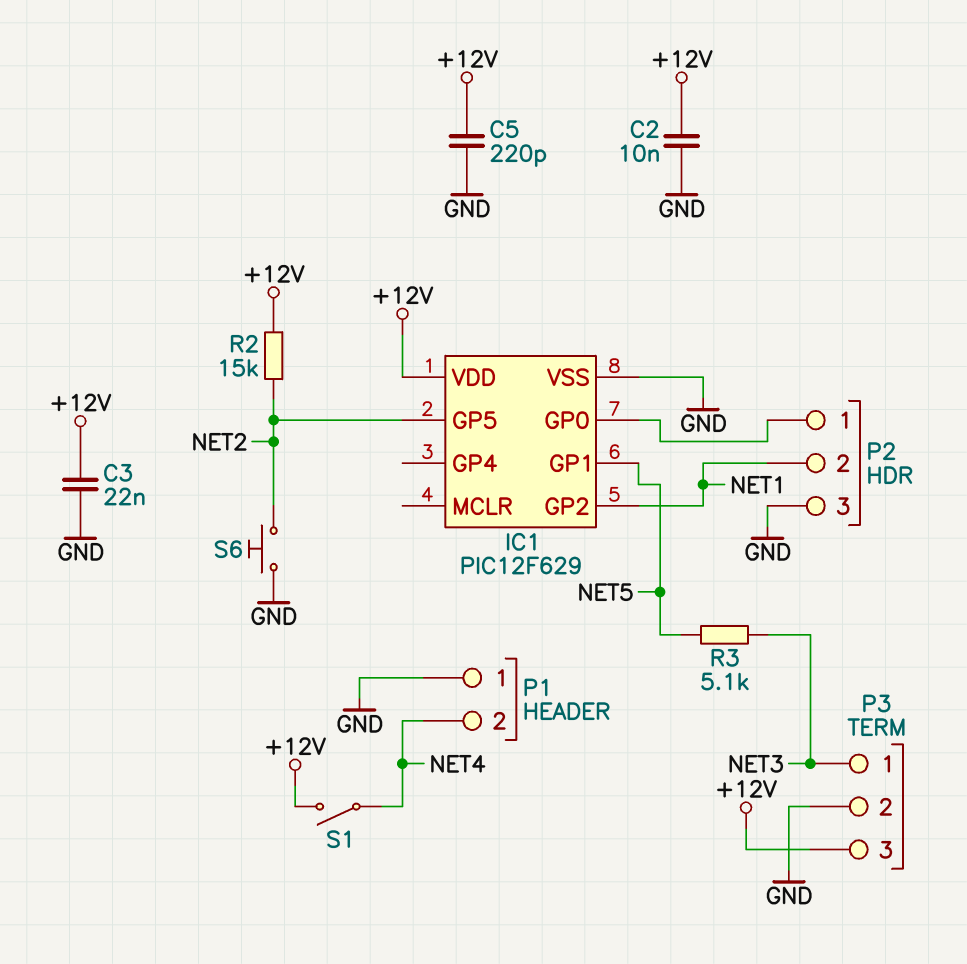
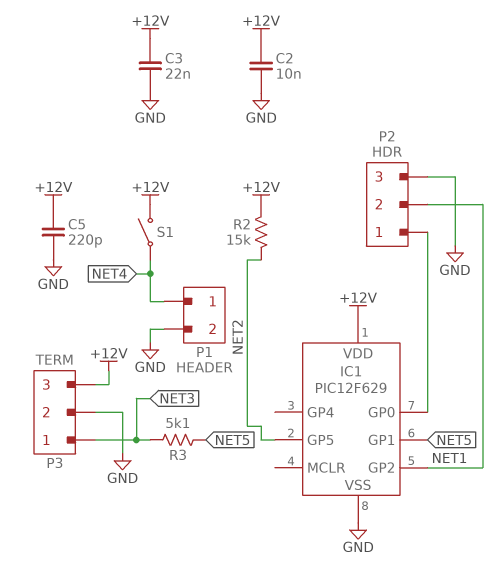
P1 pin 1: GND -> NET4
P1 pin 2: NET4 -> GND
S6: button (GND, NET2) -> none

